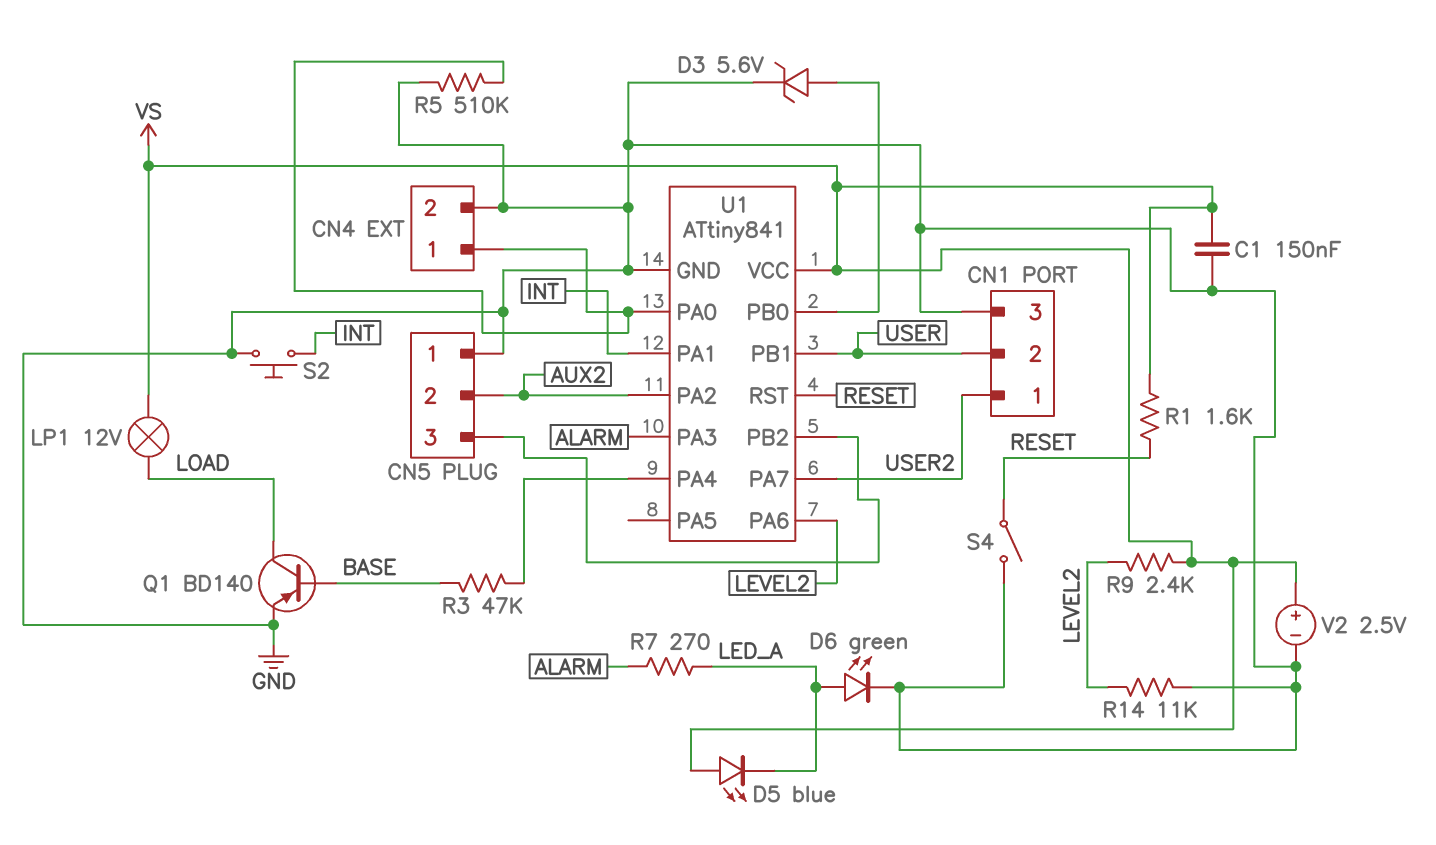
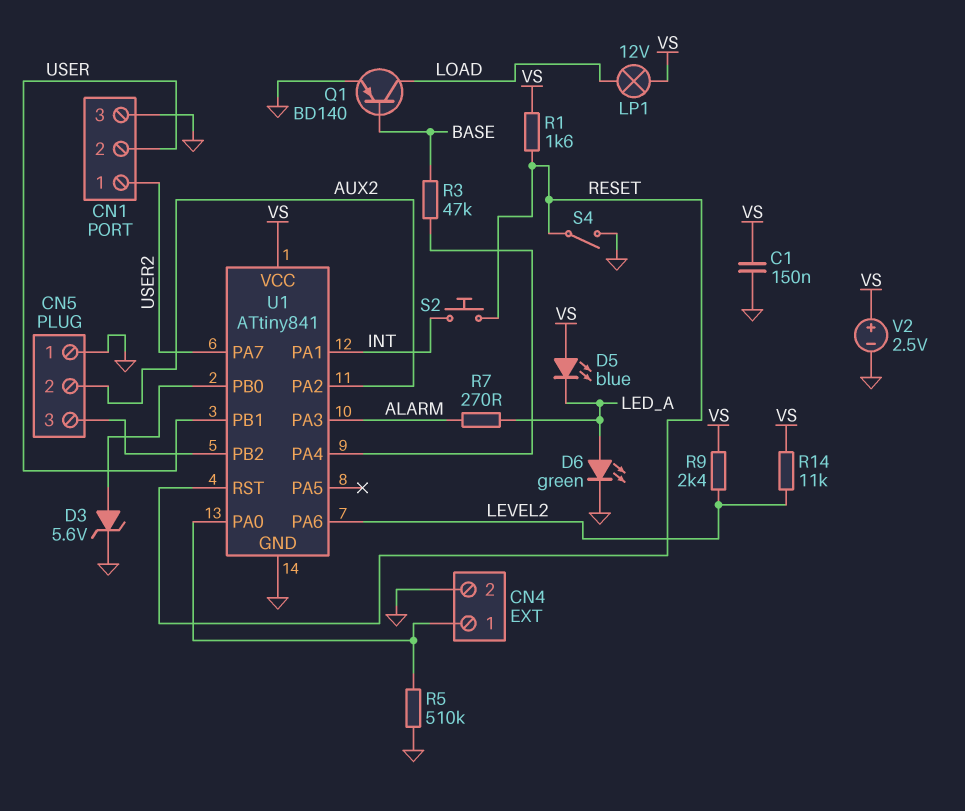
R14: 11k (GND, LEVEL2) -> 11k (LEVEL2, VS)
S2: button (GND, INT) -> button (INT, RESET)

